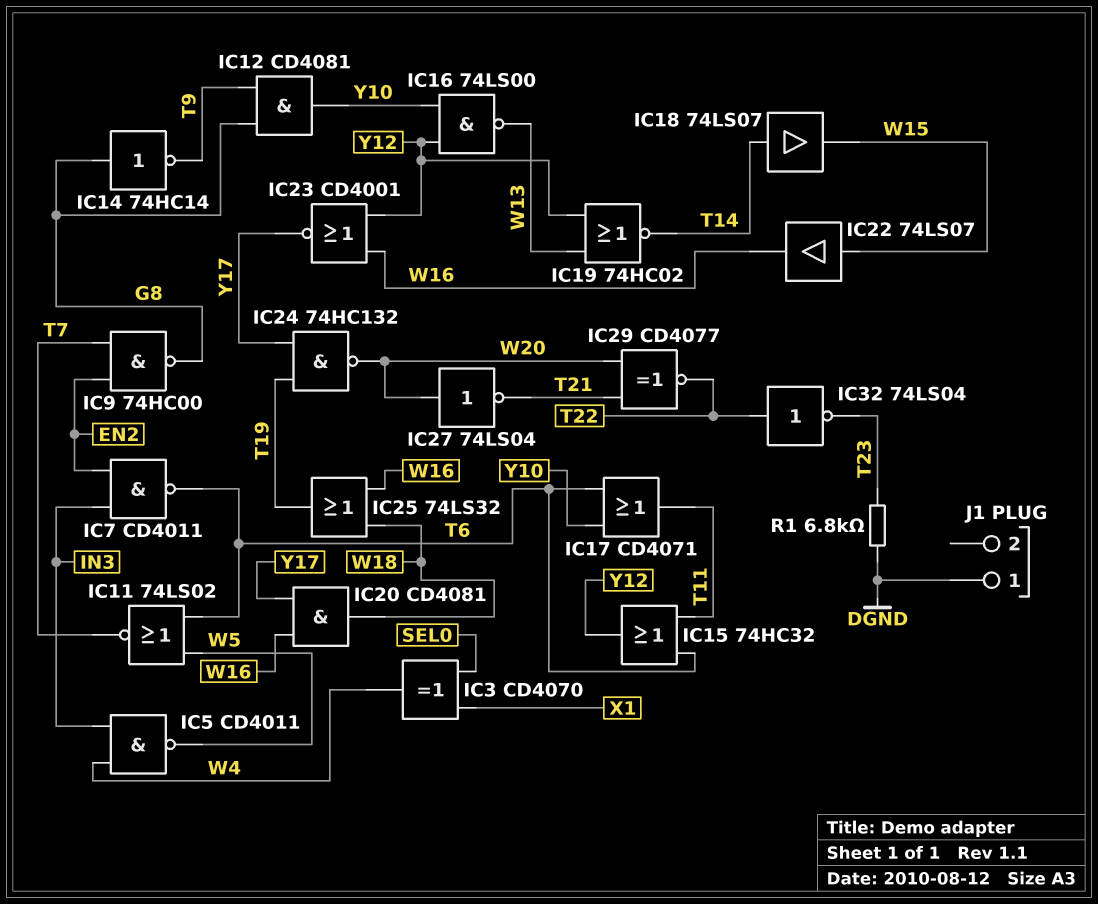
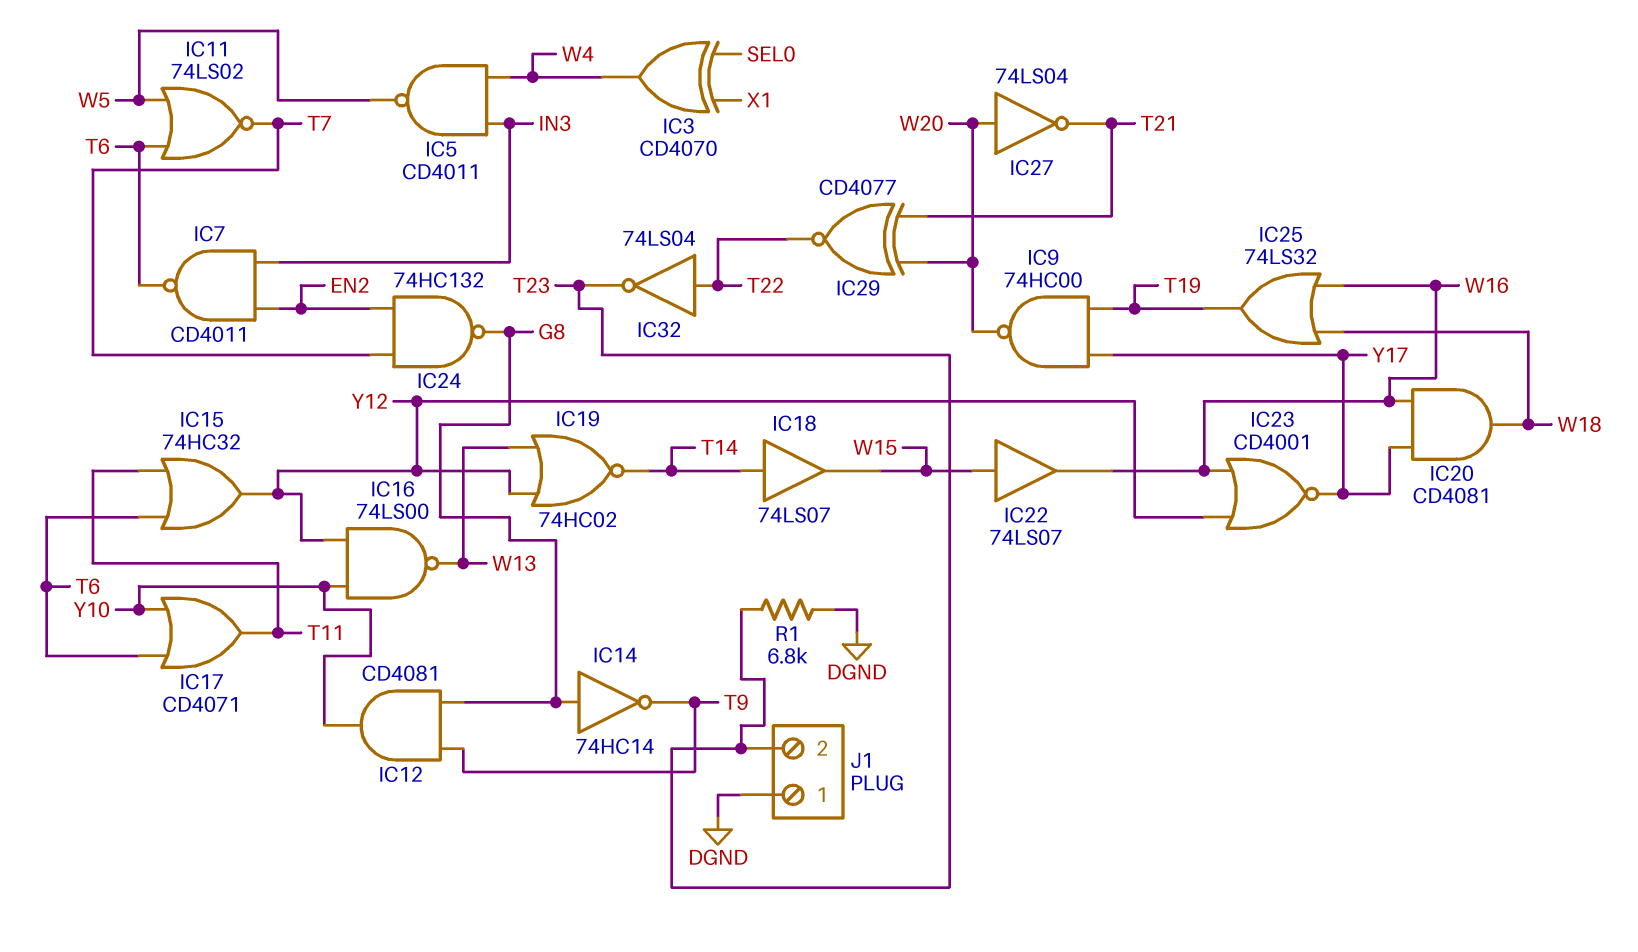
IC9: NAND 74HC00 (in EN2, in T7, out G8) -> NAND 74HC00 (in T19, in Y17, out W20)
IC24: NAND 74HC132 (in T19, in Y17, out W20) -> NAND 74HC132 (in EN2, in T7, out G8)
J1 pin 2: none -> T23

